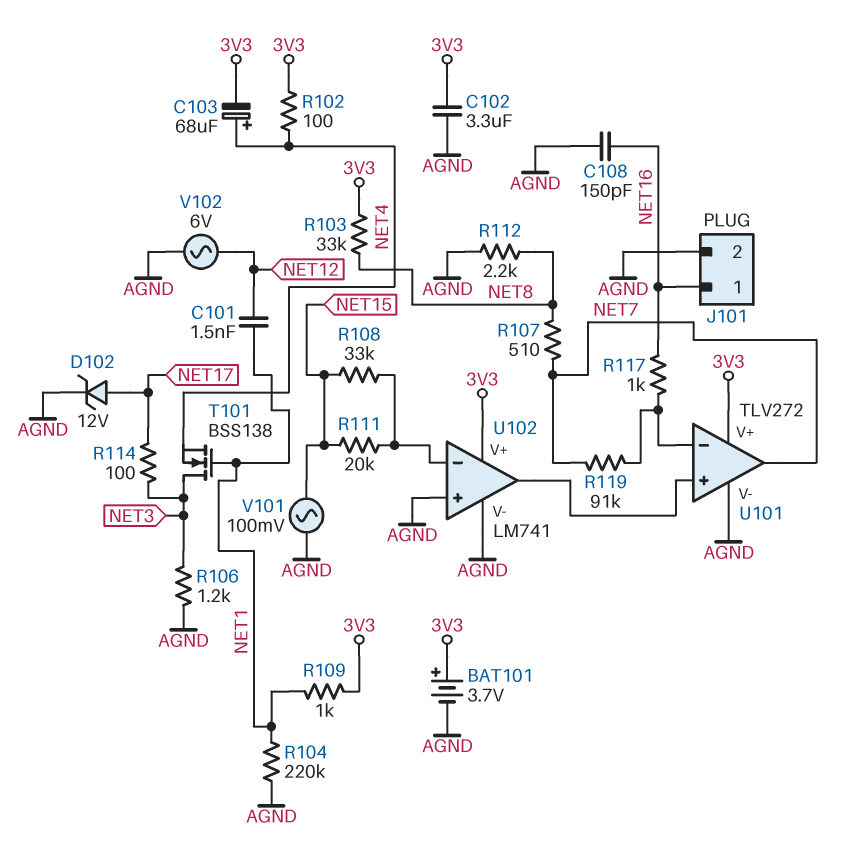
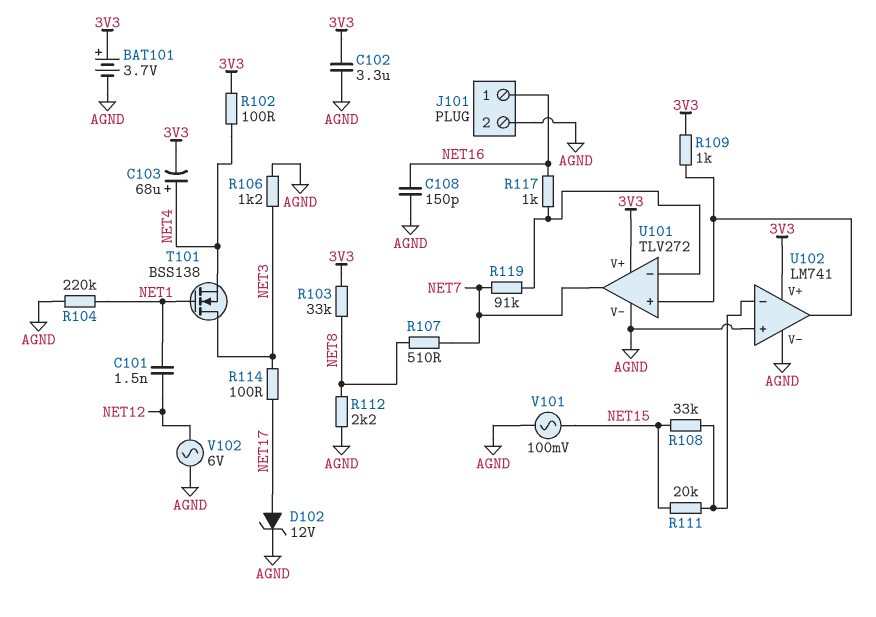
R109: 1k (3V3, NET1) -> 1k (3V3, U101/in+)

